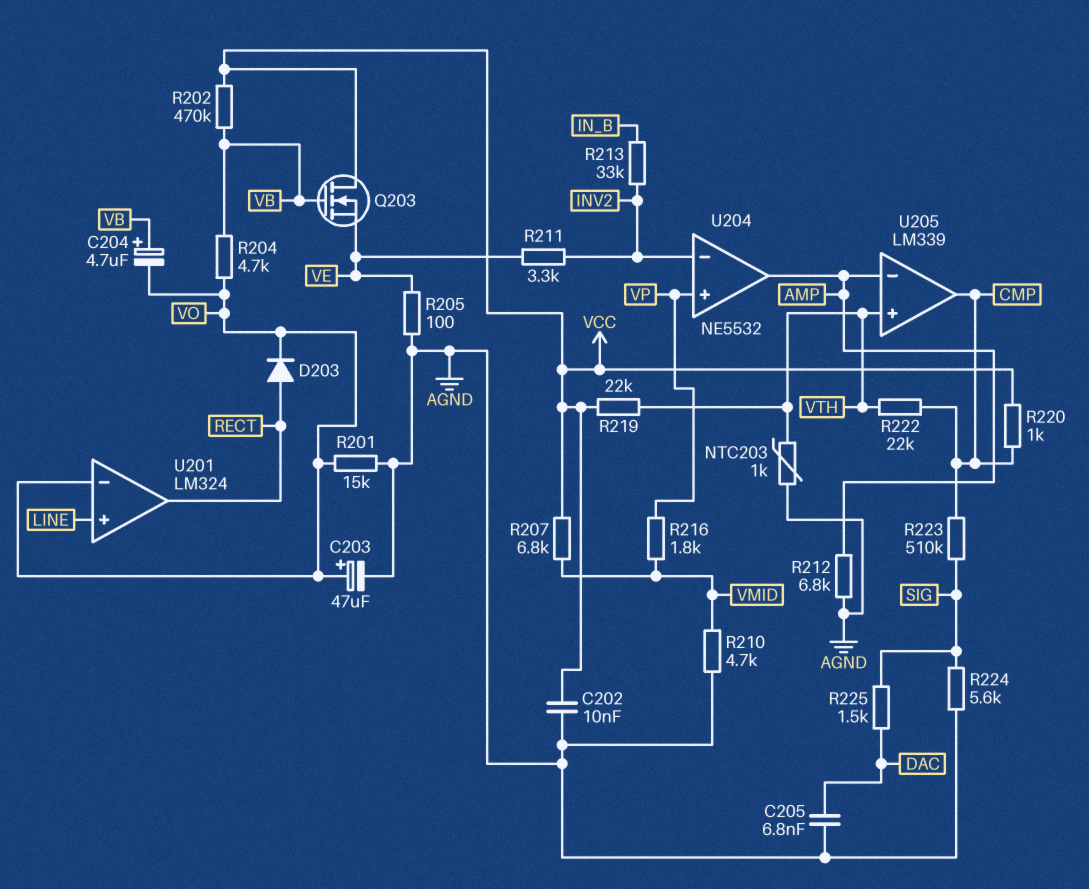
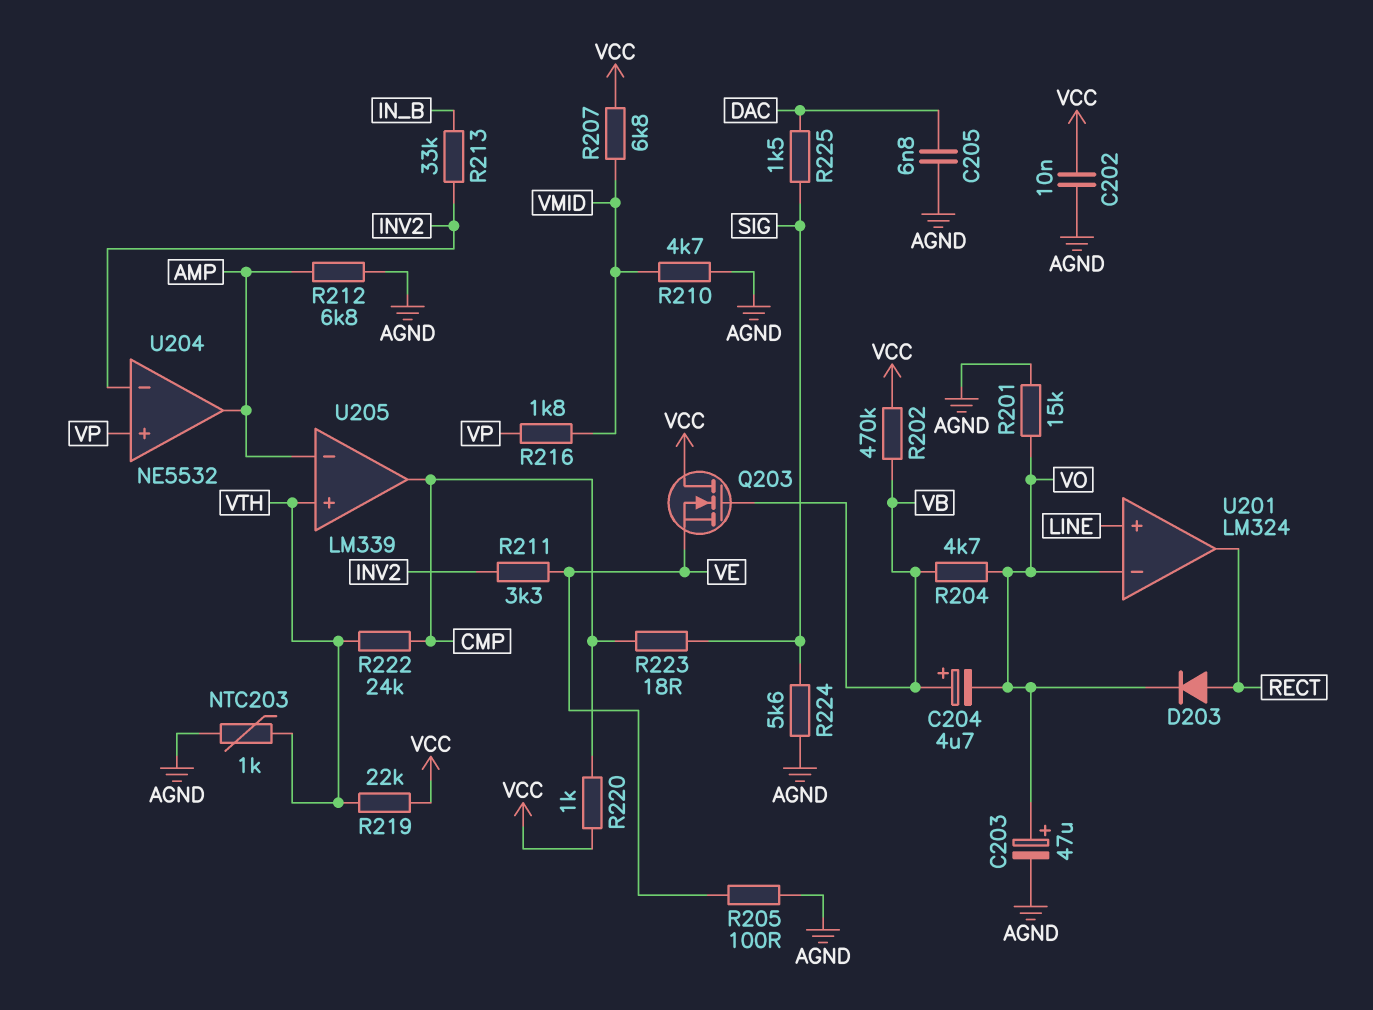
R222: 22k (CMP, VTH) -> 24k (CMP, VTH)
R223: 510k (CMP, SIG) -> 18 (CMP, SIG)

